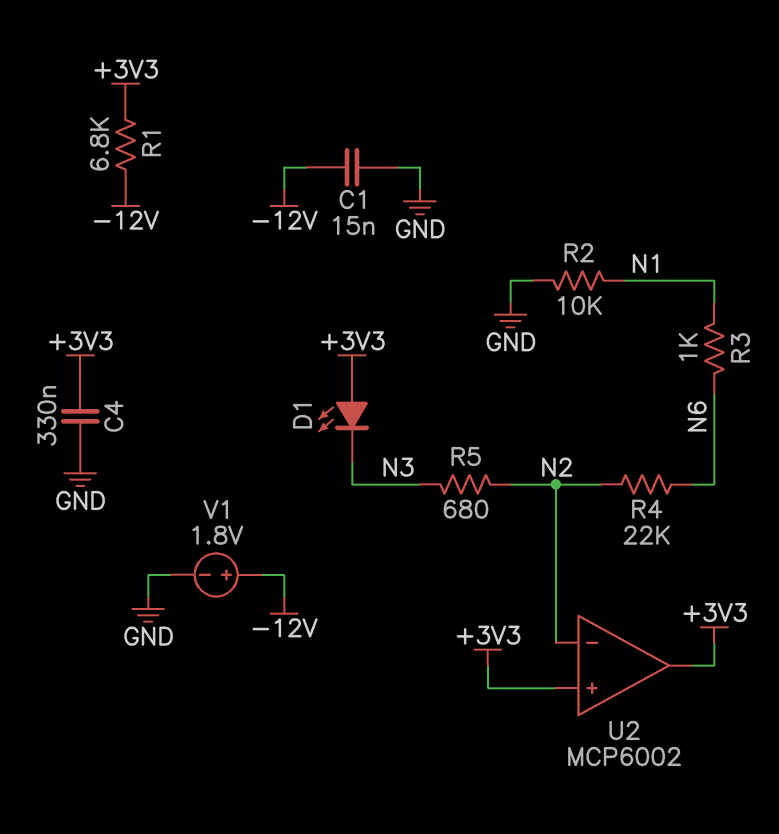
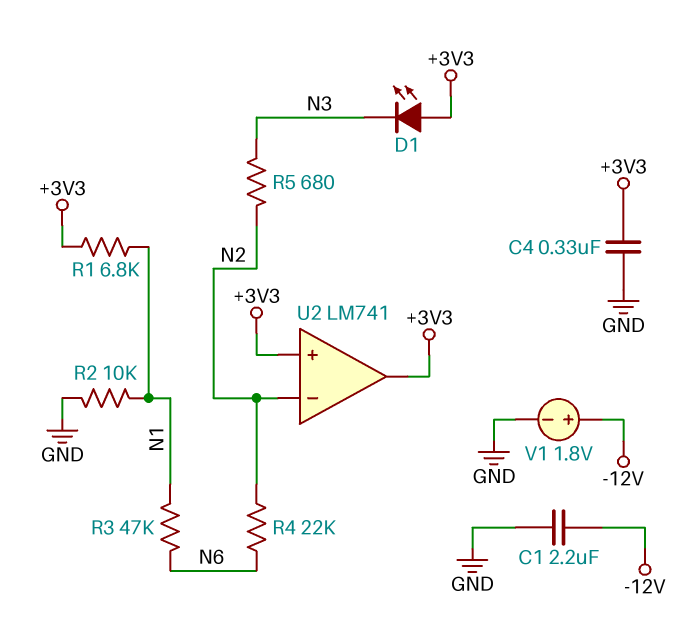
C1: 15nF (-12V, GND) -> 2.2uF (-12V, GND)
R1: 6.8k (+3V3, -12V) -> 6.8k (+3V3, N1)
R3: 1k (N1, N6) -> 47k (N1, N6)
U2: MCP6002 -> LM741

